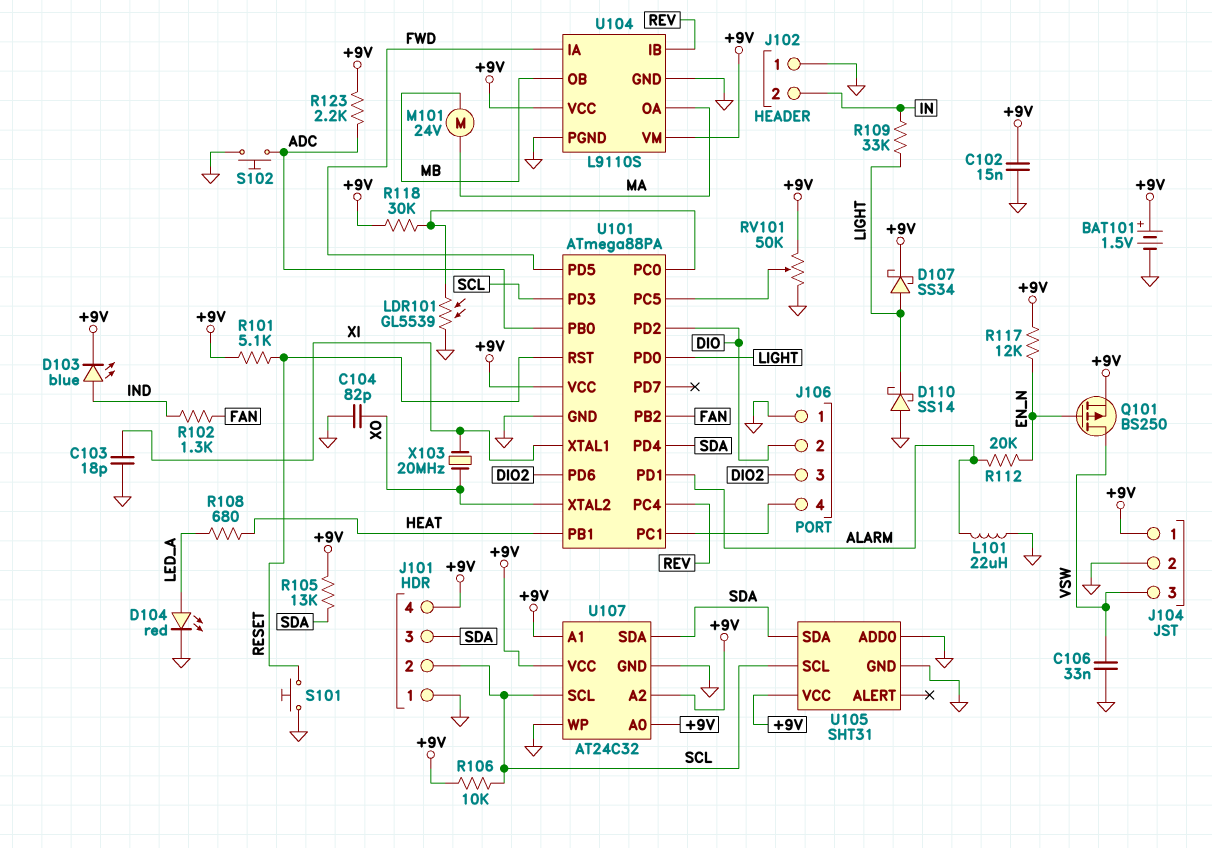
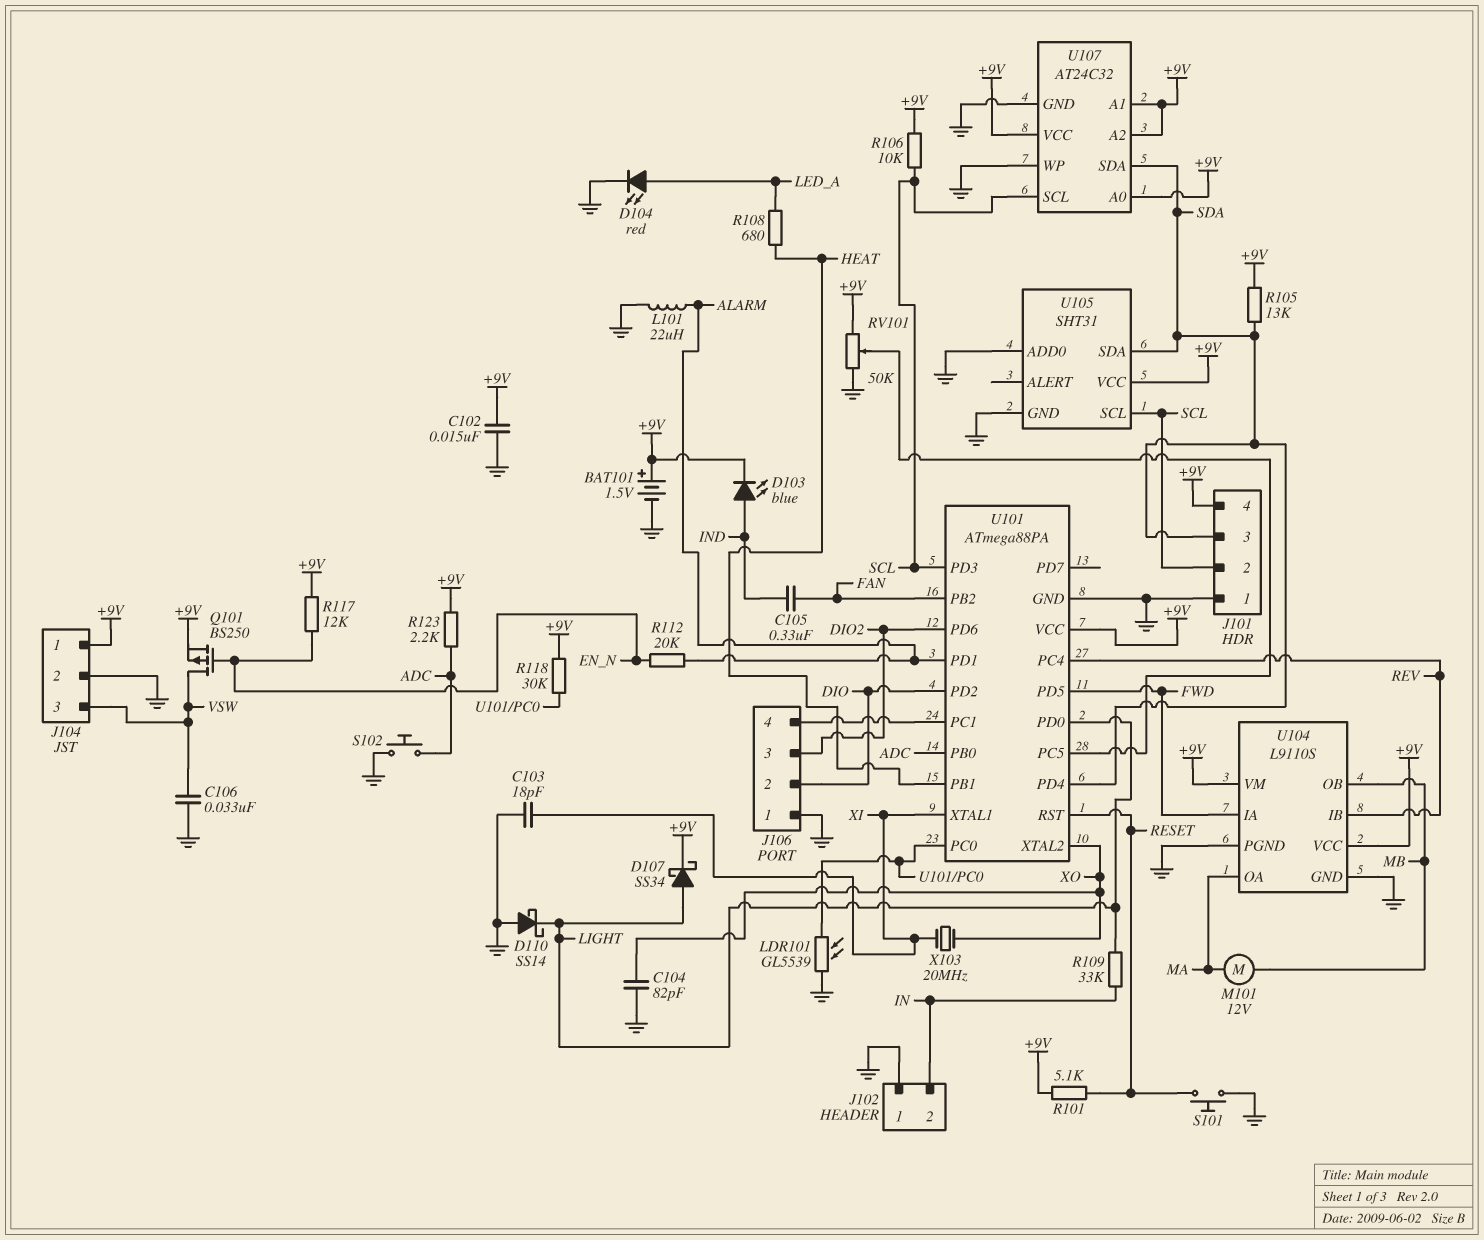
C105: none -> 330nF (FAN, IND)
M101: motor 24V (MA, MB) -> motor 12V (MA, MB)
R102: 1.3k (FAN, IND) -> none

